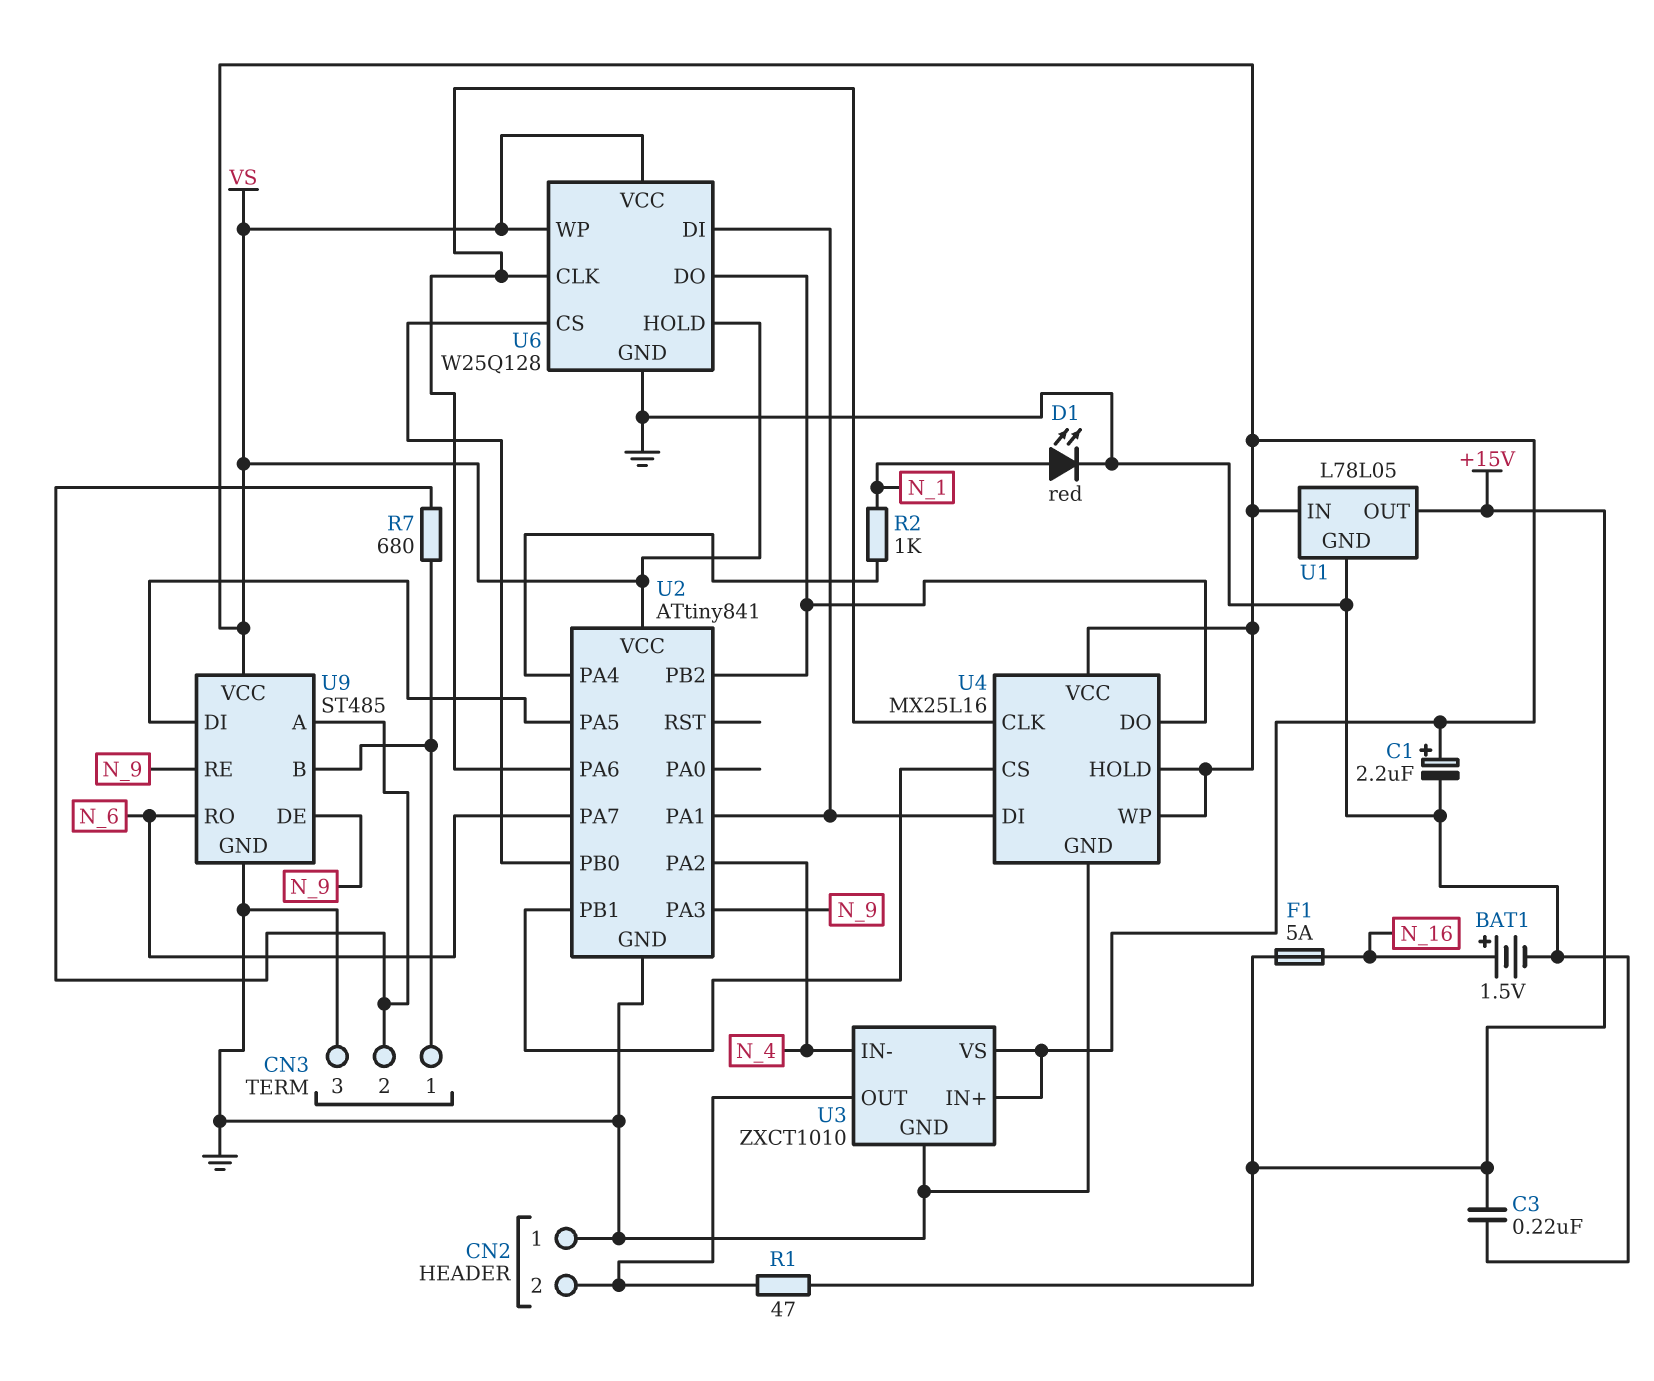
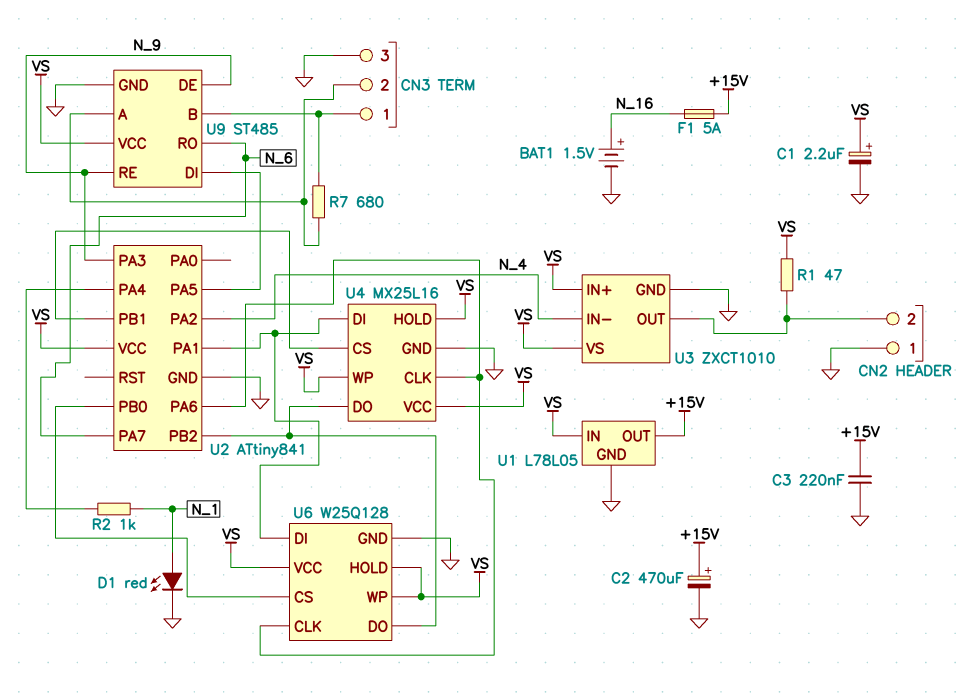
C2: none -> 470uF (plus +15V, minus GND)
R1: 47 (+15V, CN2/2) -> 47 (CN2/2, VS)

